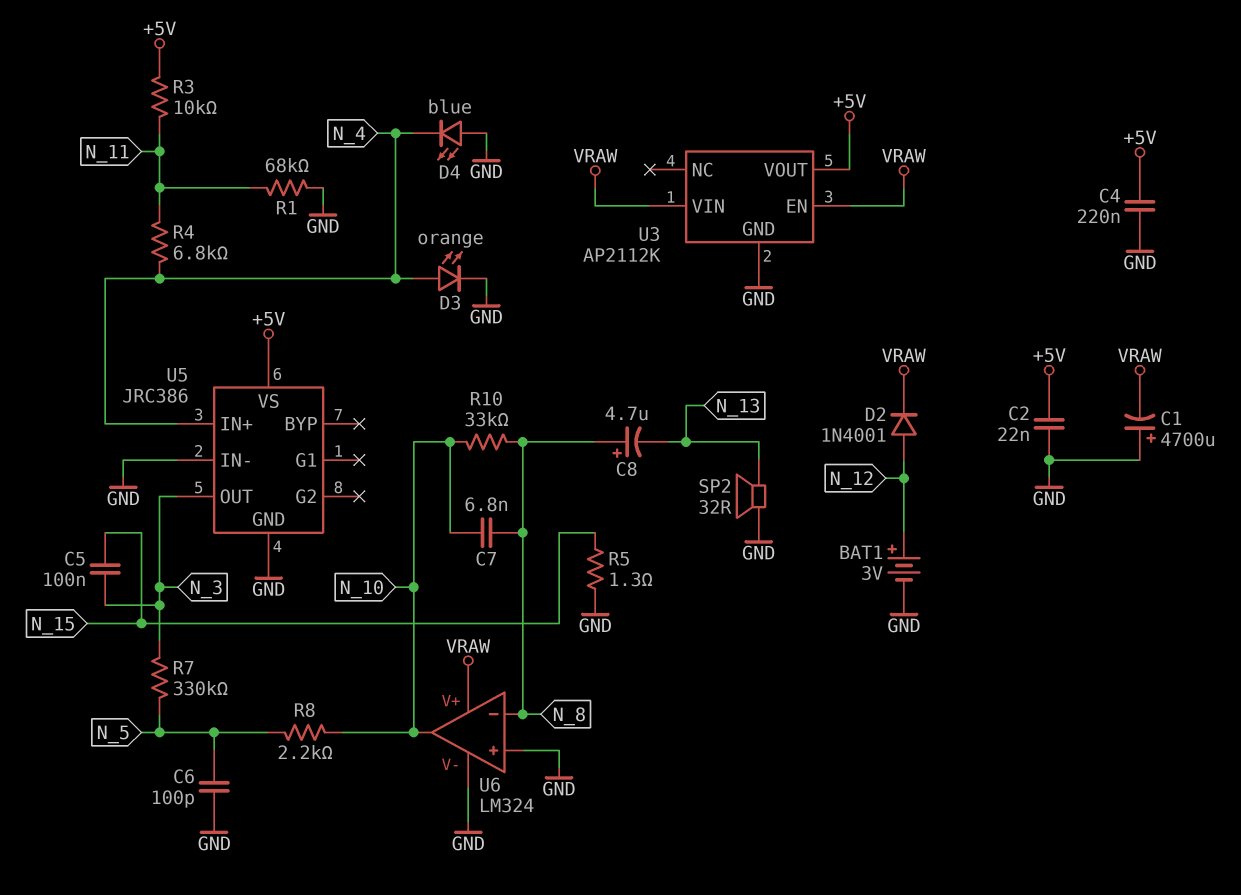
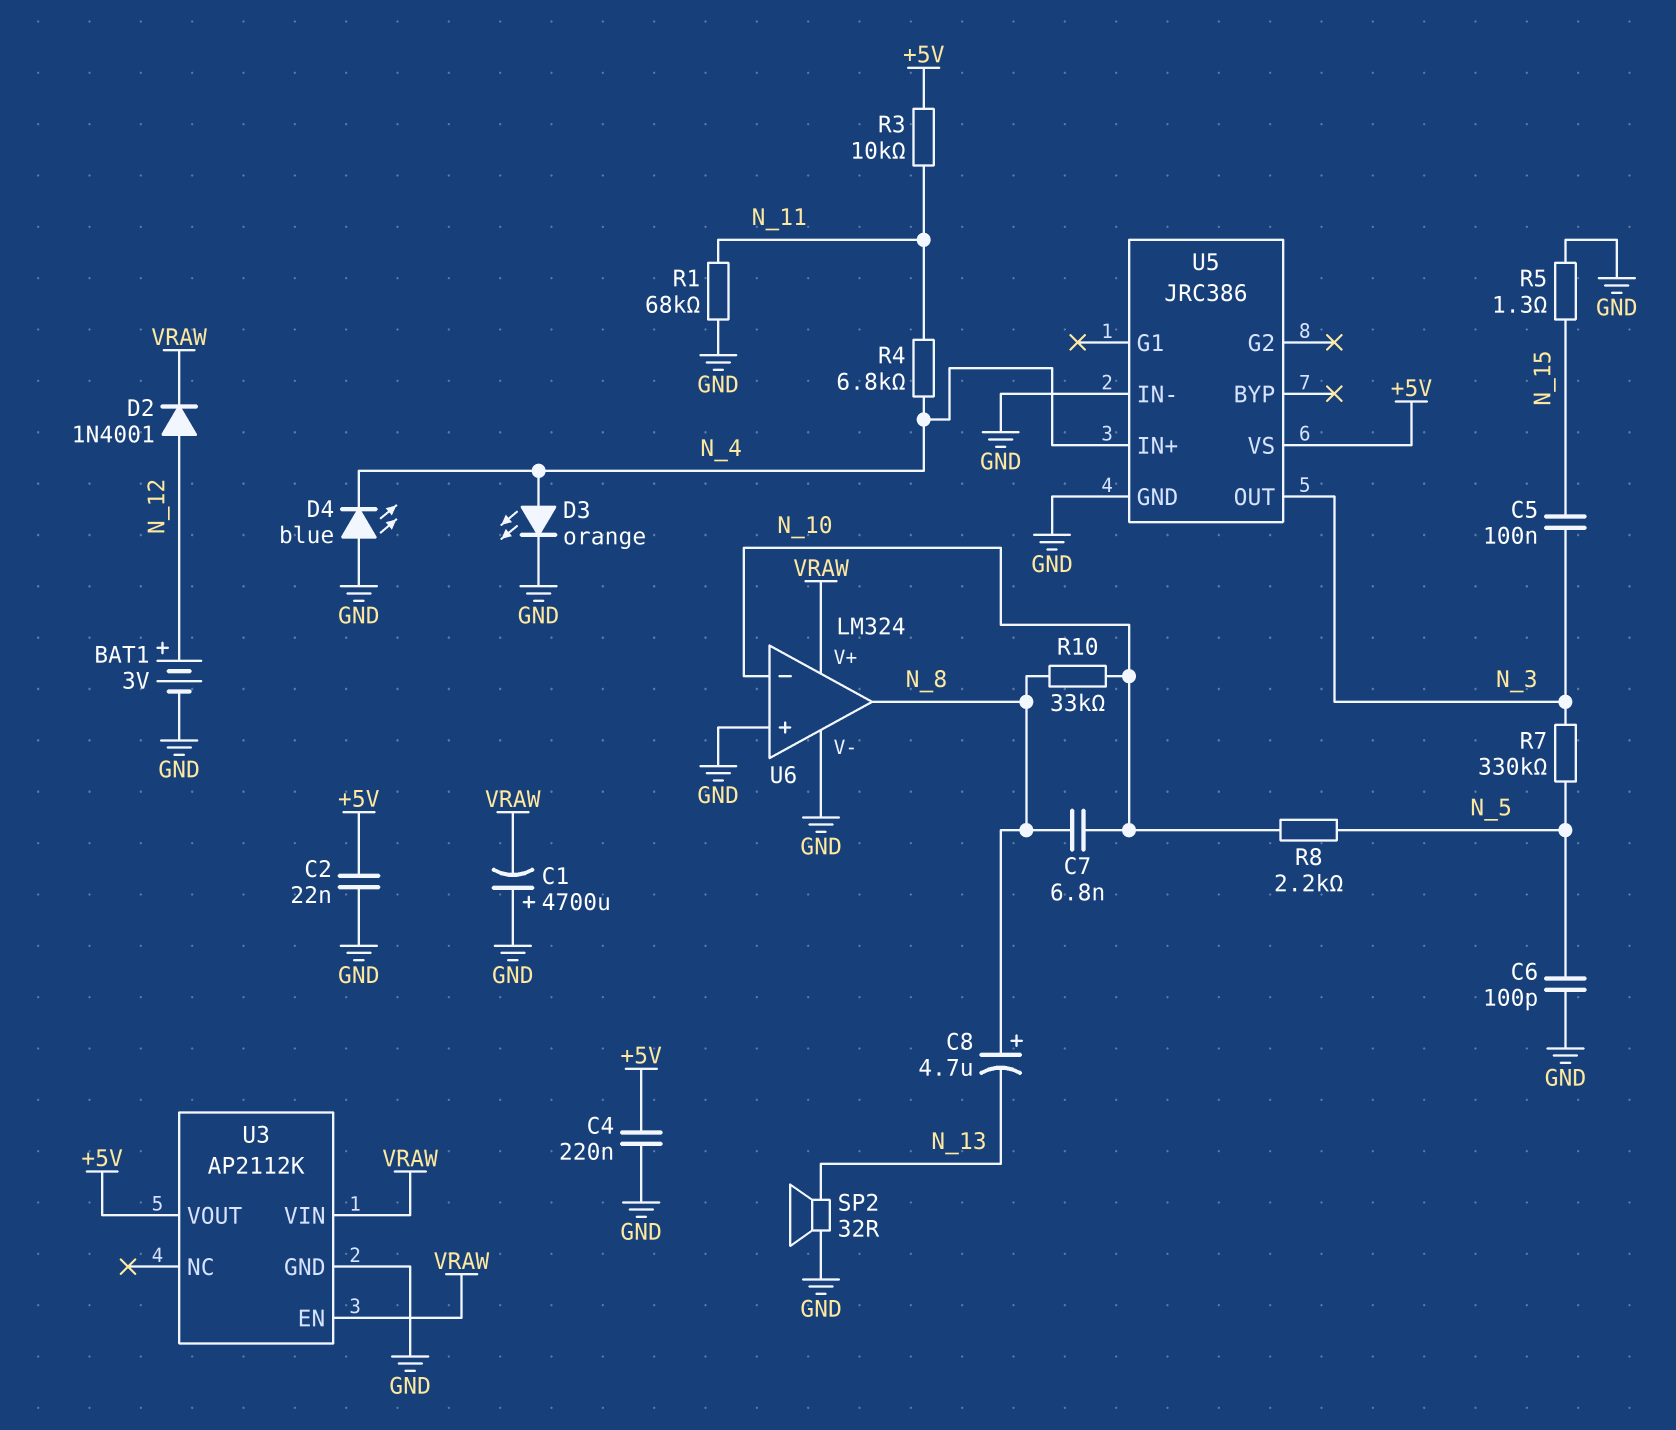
U6 pin in-: N_8 -> N_10
U6 pin out: N_10 -> N_8

